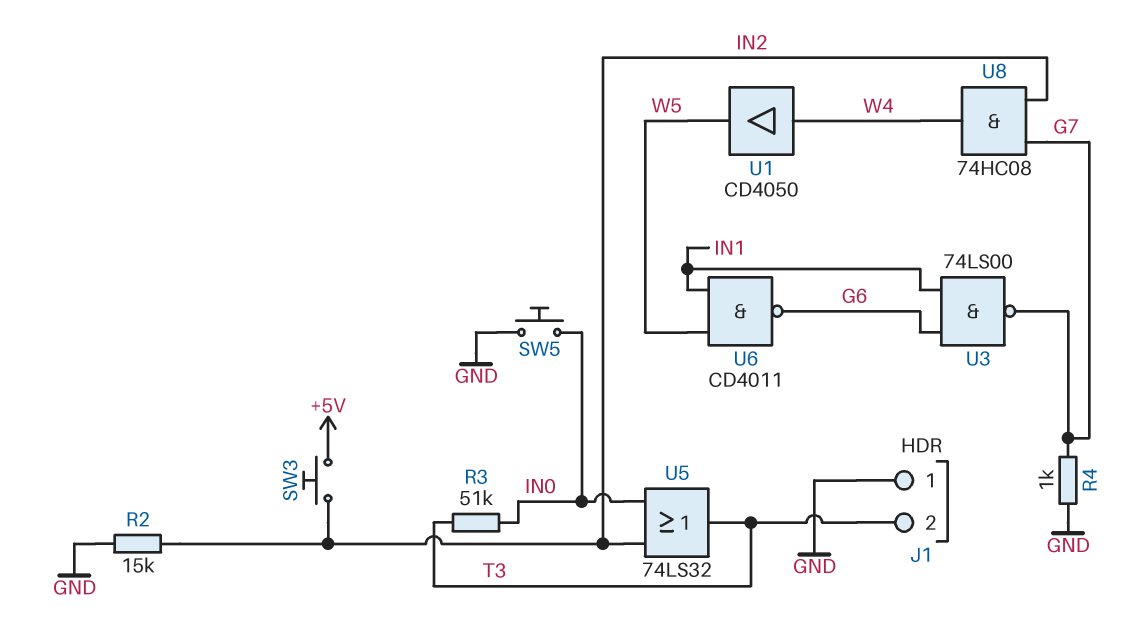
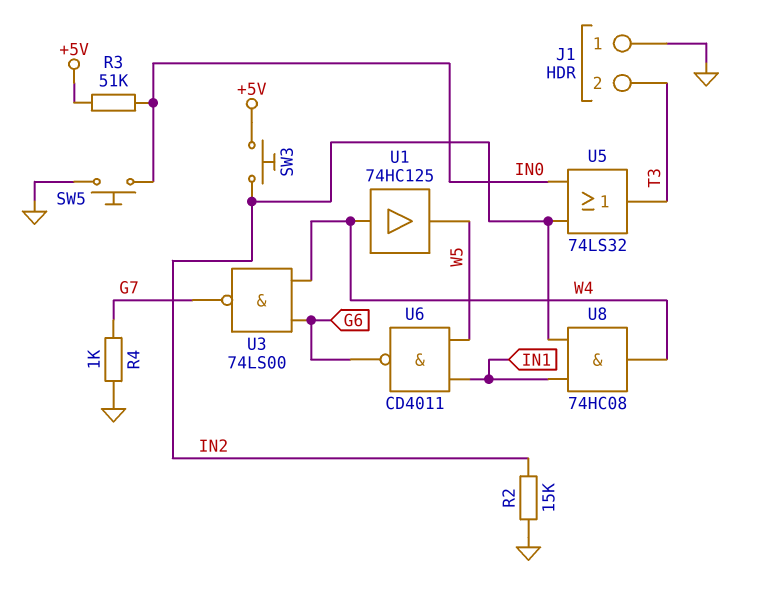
R3: 51k (IN0, T3) -> 51k (+5V, IN0)
U1: buffer CD4050 (in W4, out W5) -> buffer 74HC125 (in W4, out W5)
U3: NAND 74LS00 (in G6, in IN1, out G7) -> NAND 74LS00 (in G6, in W4, out G7)
U8: AND 74HC08 (in G7, in IN2, out W4) -> AND 74HC08 (in IN1, in IN2, out W4)

